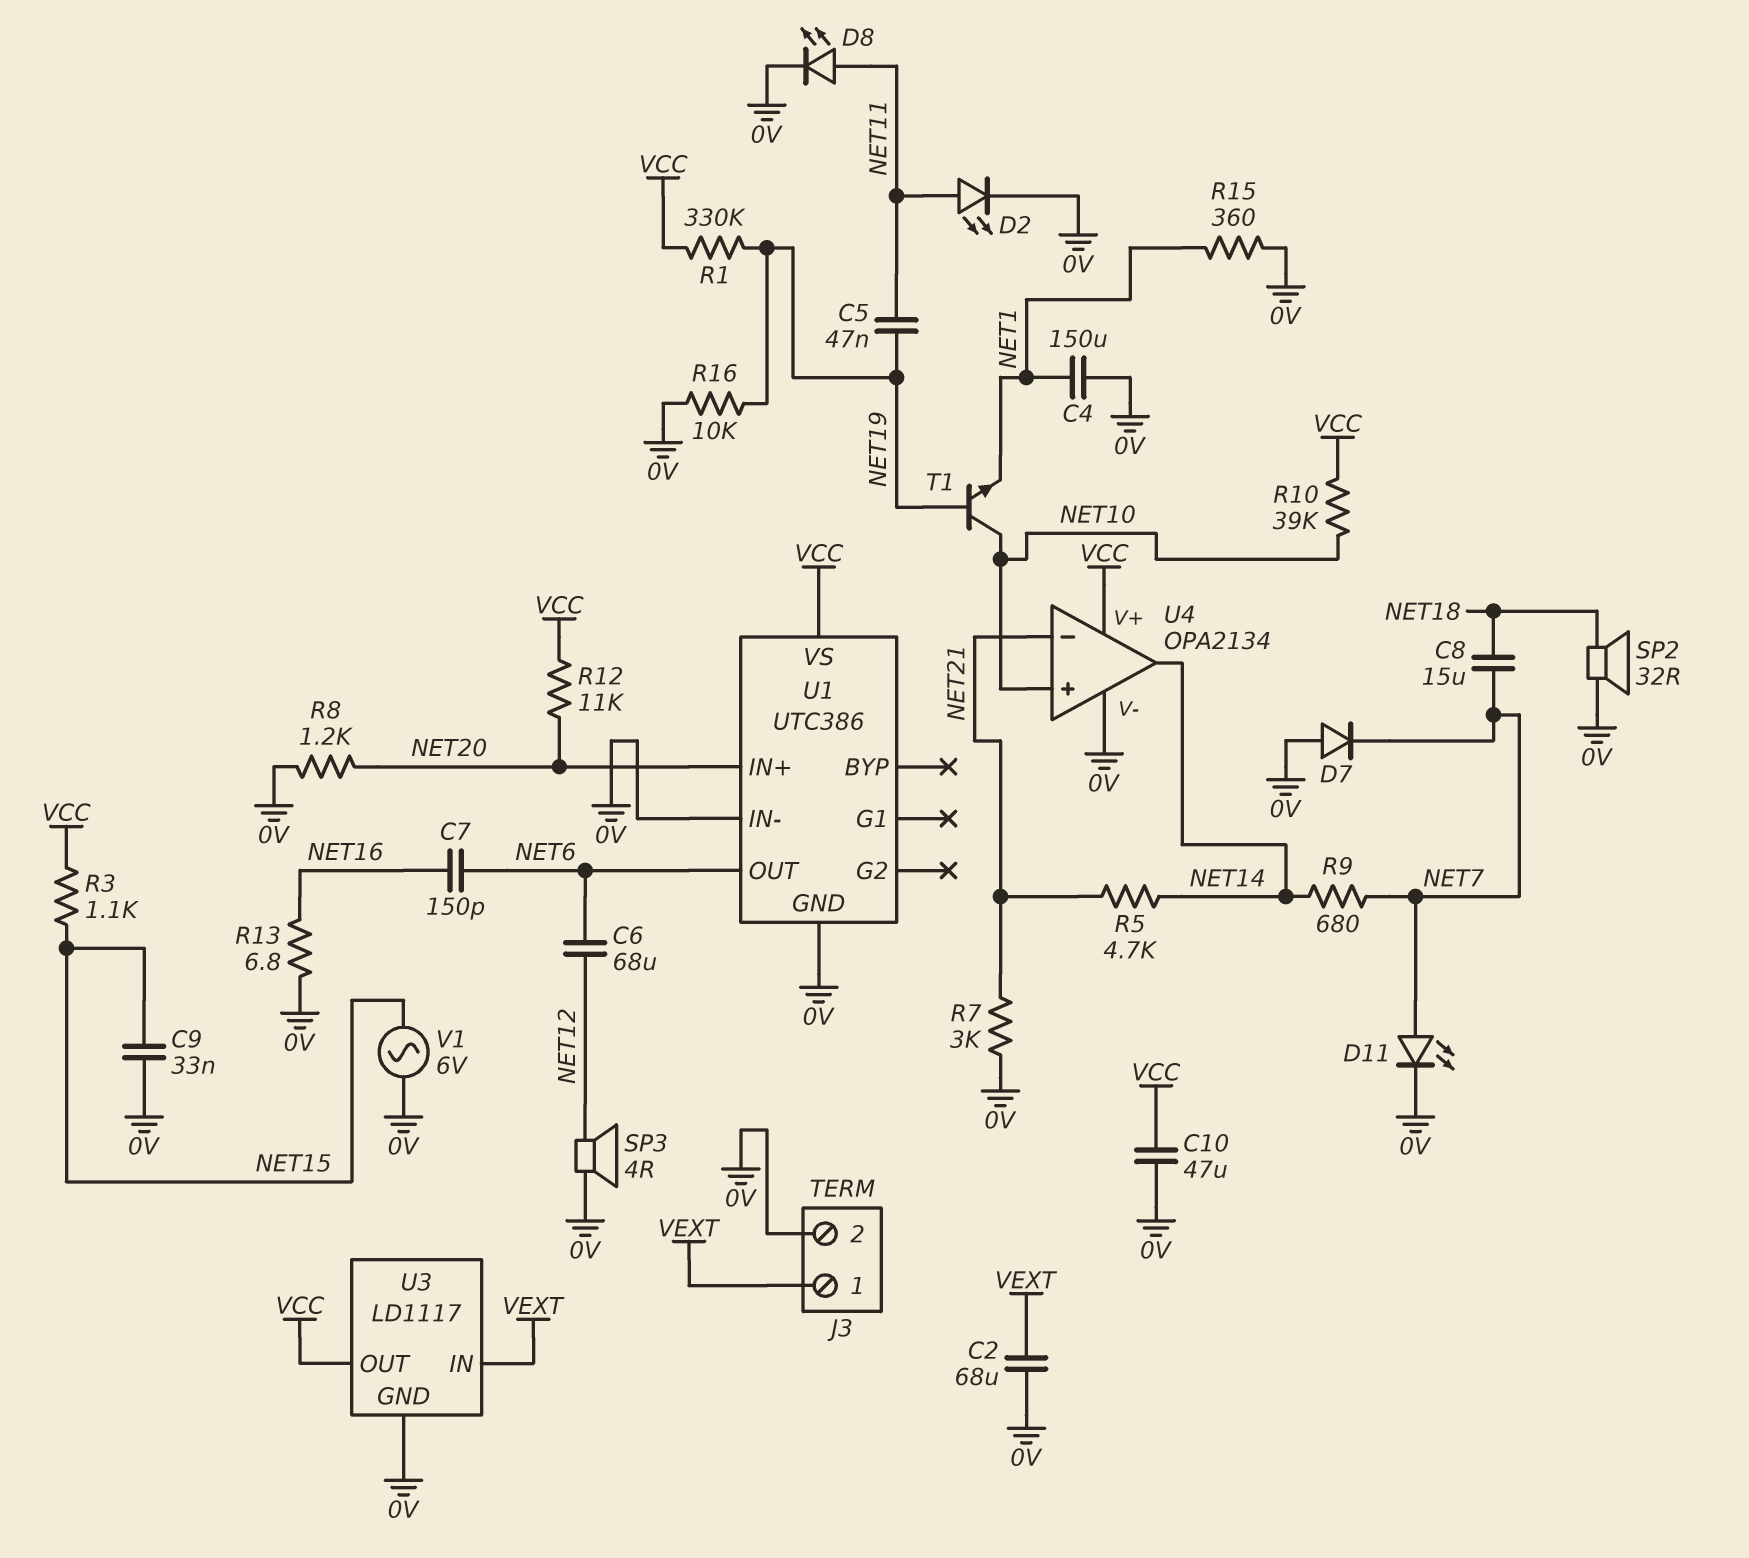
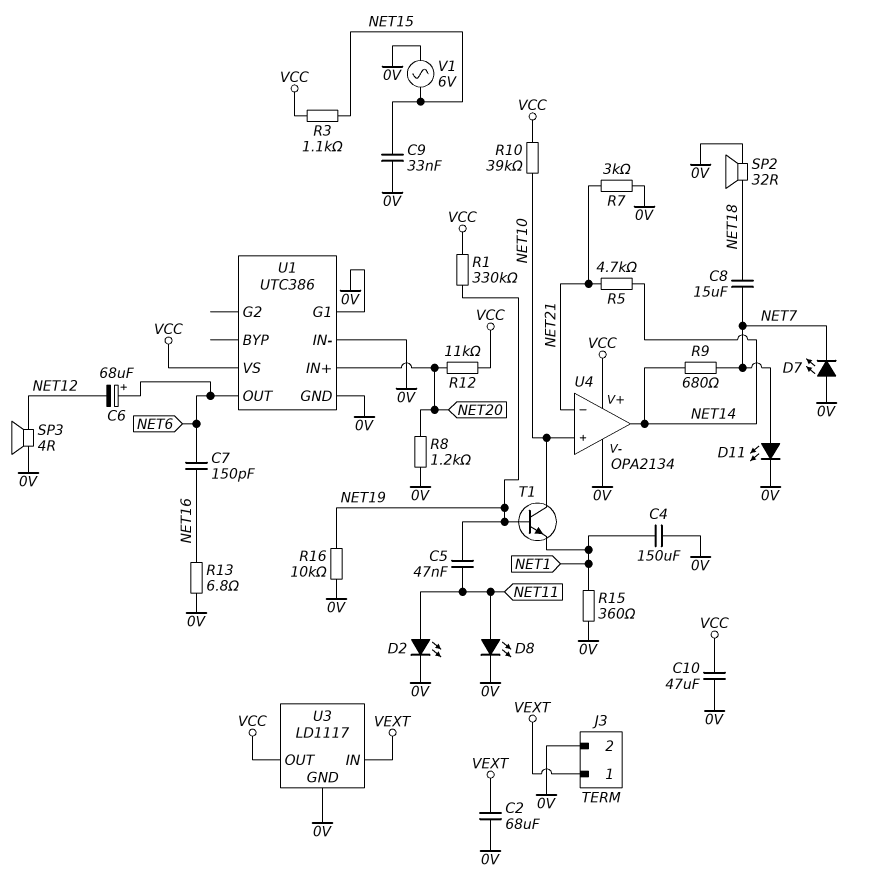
C6: 68uF (NET6, NET12) -> 68uF (plus NET6, minus NET12)
D7: diode (A 0V, K NET7) -> LED (A 0V, K NET7)
U1 pin G1: none -> 0V

